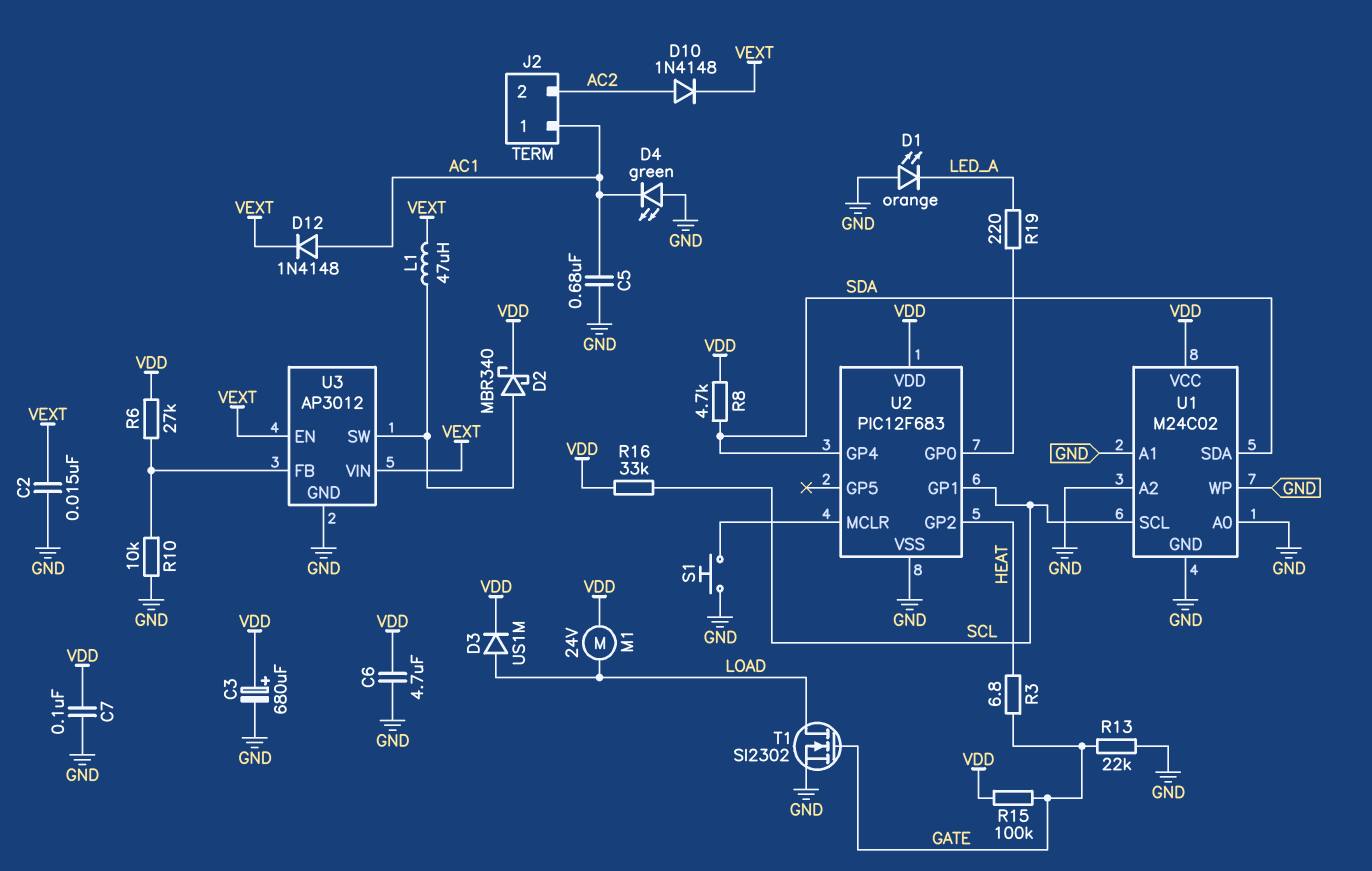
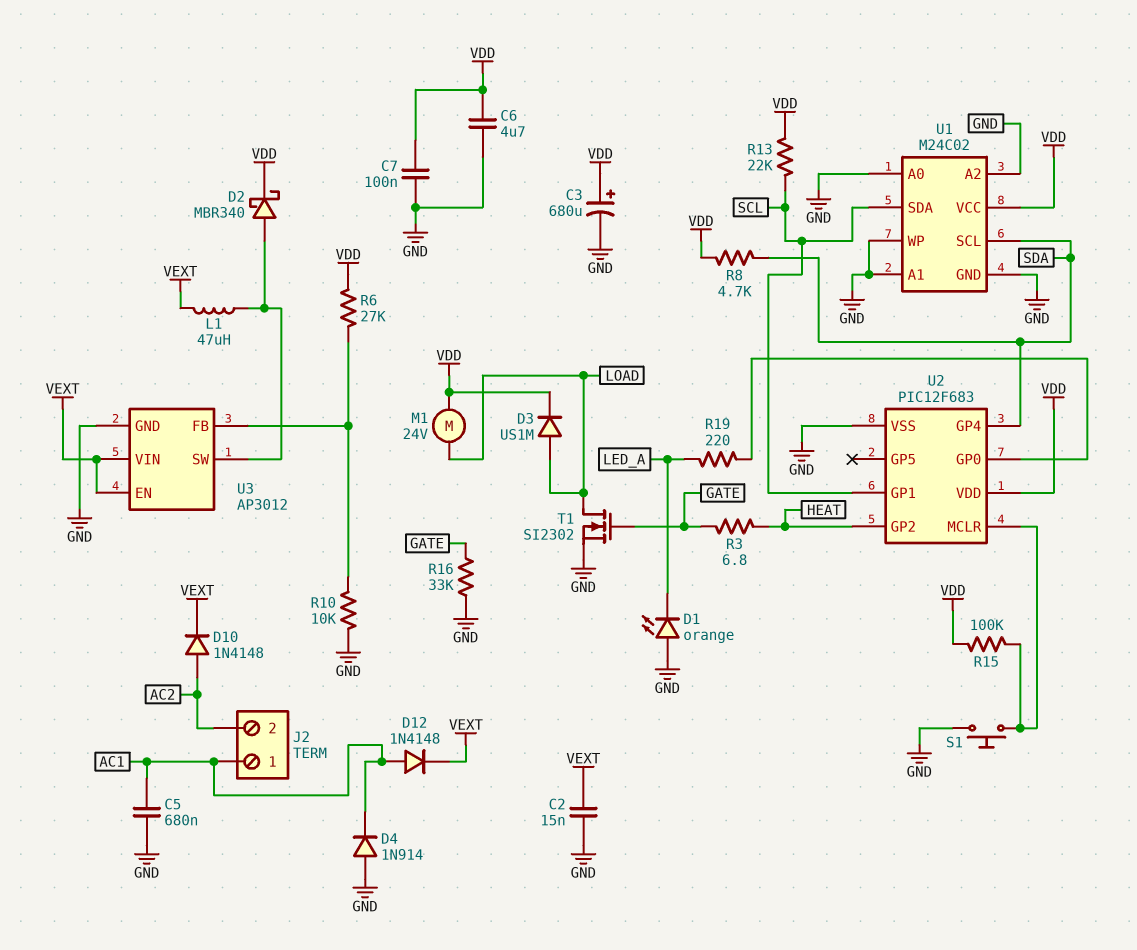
D4: LED green (A GND, K AC1) -> diode 1N914 (A GND, K AC1)
R13: 22k (GATE, GND) -> 22k (SCL, VDD)
R15: 100k (GATE, VDD) -> 100k (U2/MCLR, VDD)
R16: 33k (SCL, VDD) -> 33k (GATE, GND)
U1 pin SCL: SCL -> SDA
U1 pin SDA: SDA -> SCL

